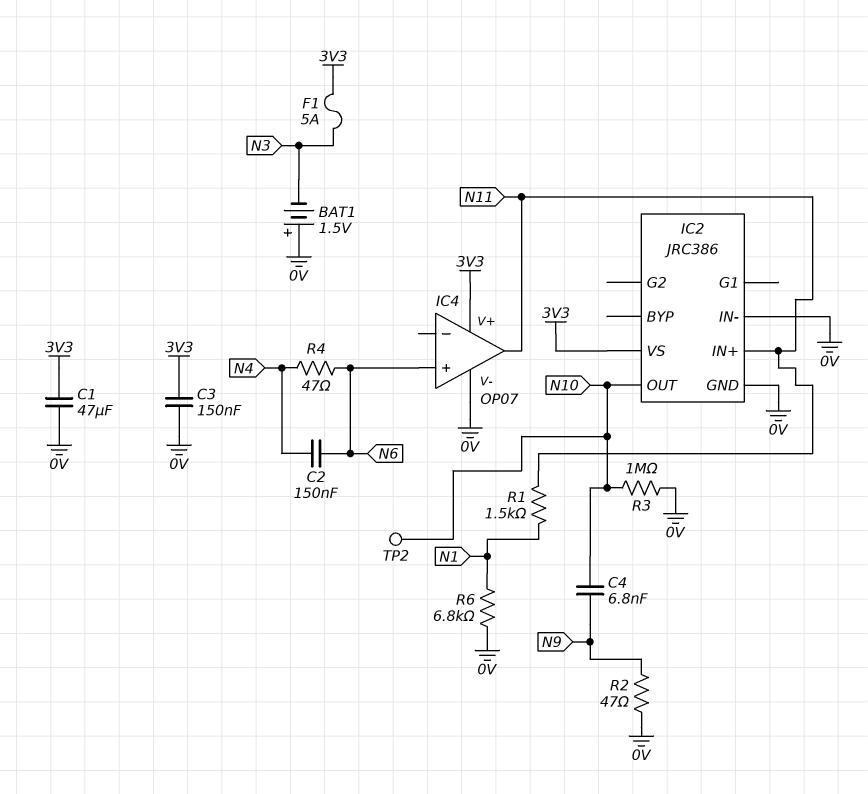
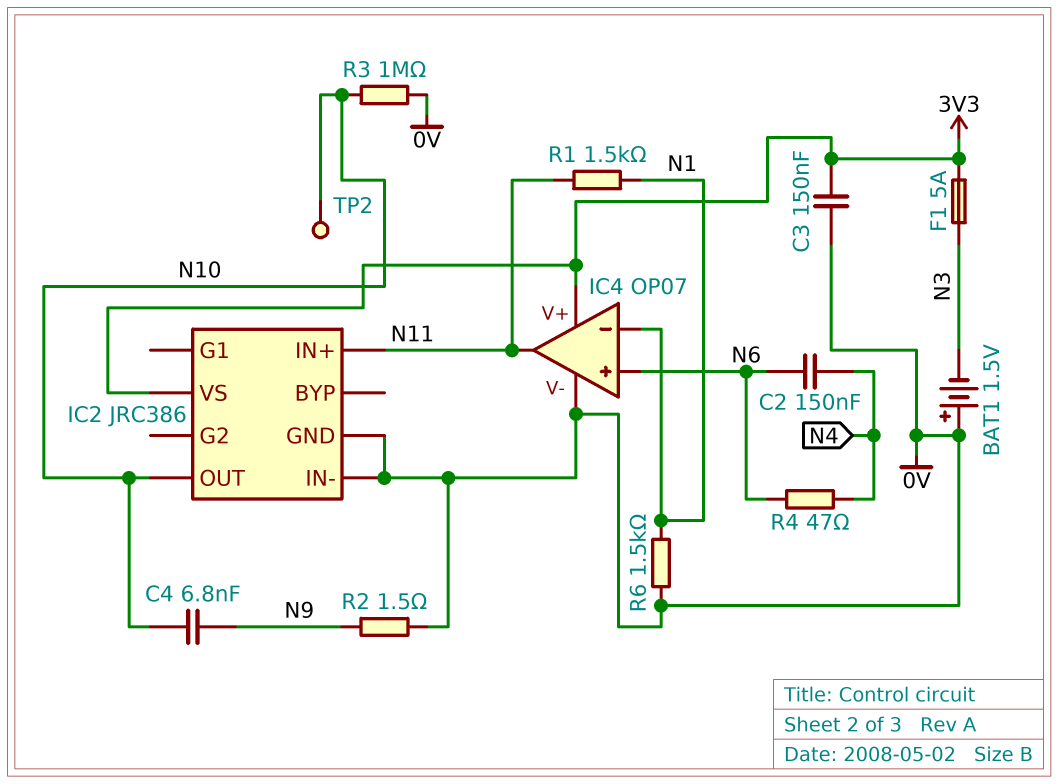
C1: 47uF (0V, 3V3) -> none
IC4 pin in-: none -> N1
R2: 47 (0V, N9) -> 1.5 (0V, N9)
R6: 6.8k (0V, N1) -> 1.5k (0V, N1)

